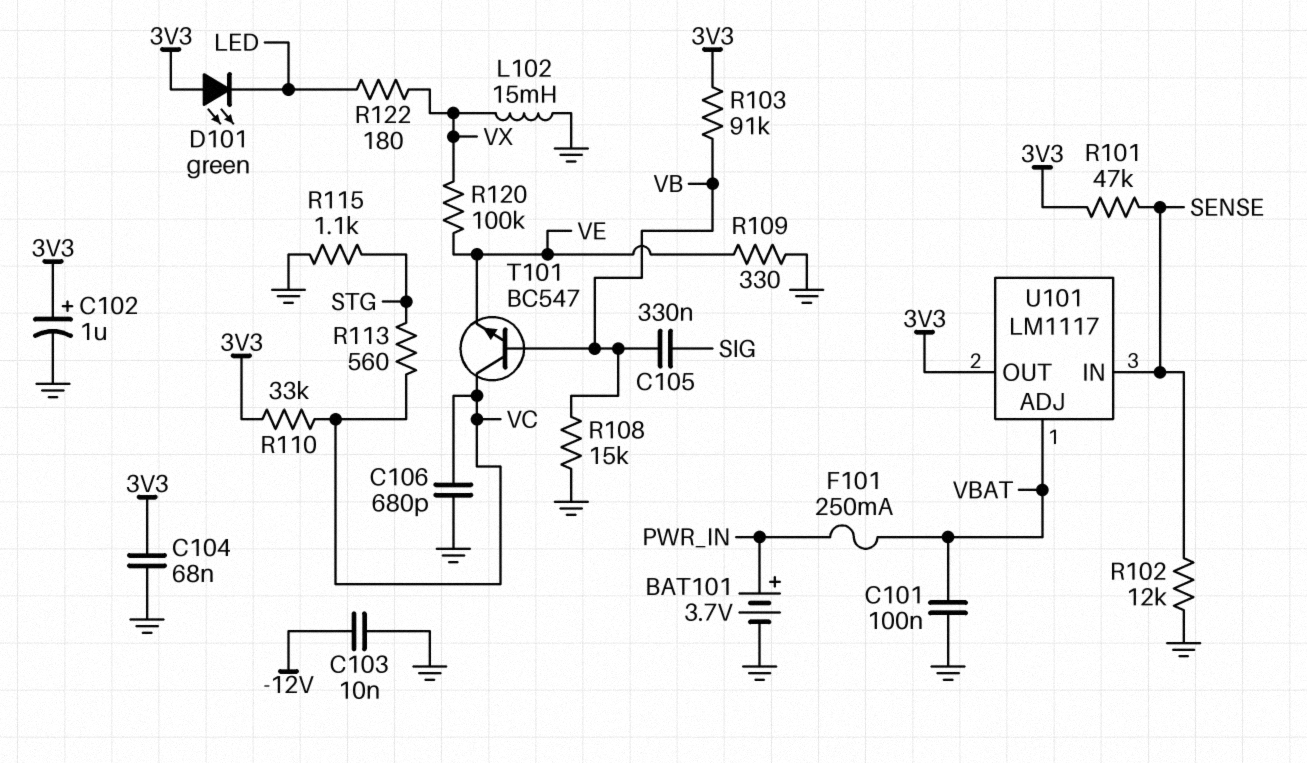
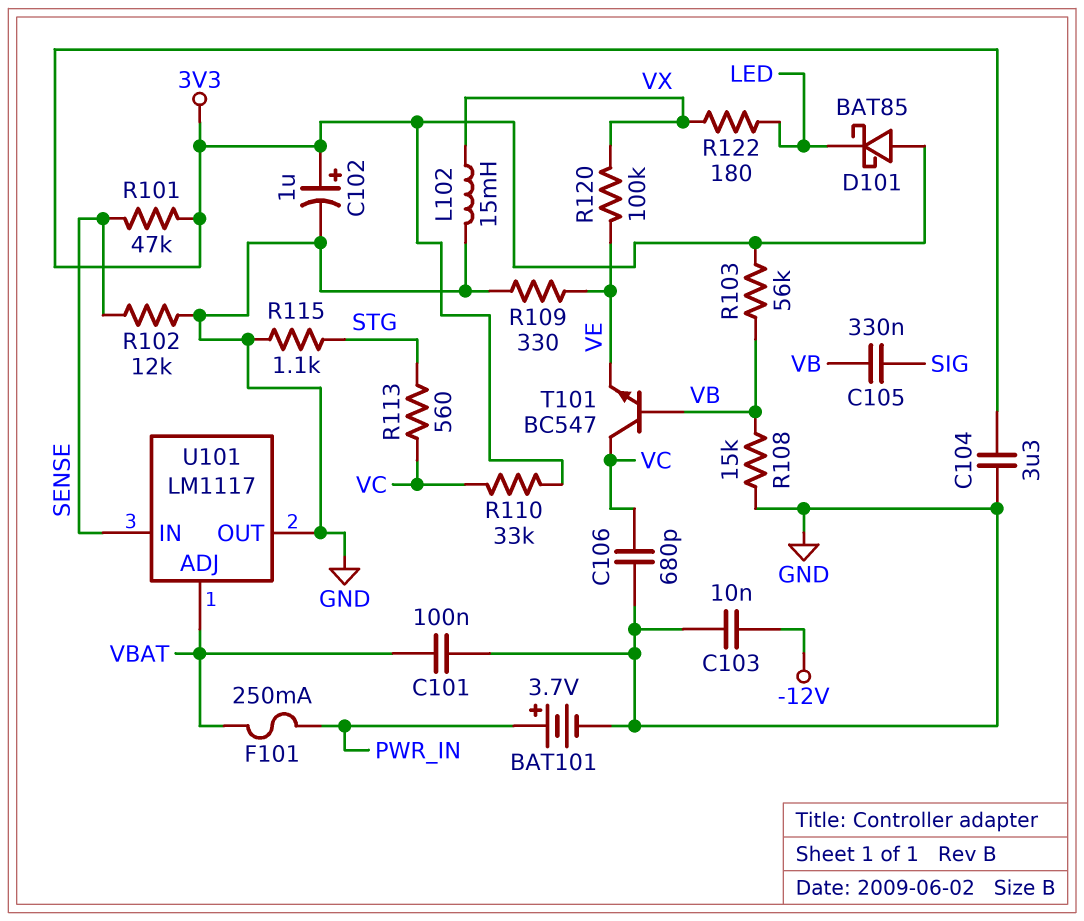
C104: 68nF (3V3, GND) -> 3.3uF (3V3, GND)
D101: LED green (A 3V3, K LED) -> schottky BAT85 (A 3V3, K LED)
R103: 91k (3V3, VB) -> 56k (3V3, VB)
U101 pin OUT: 3V3 -> GND

